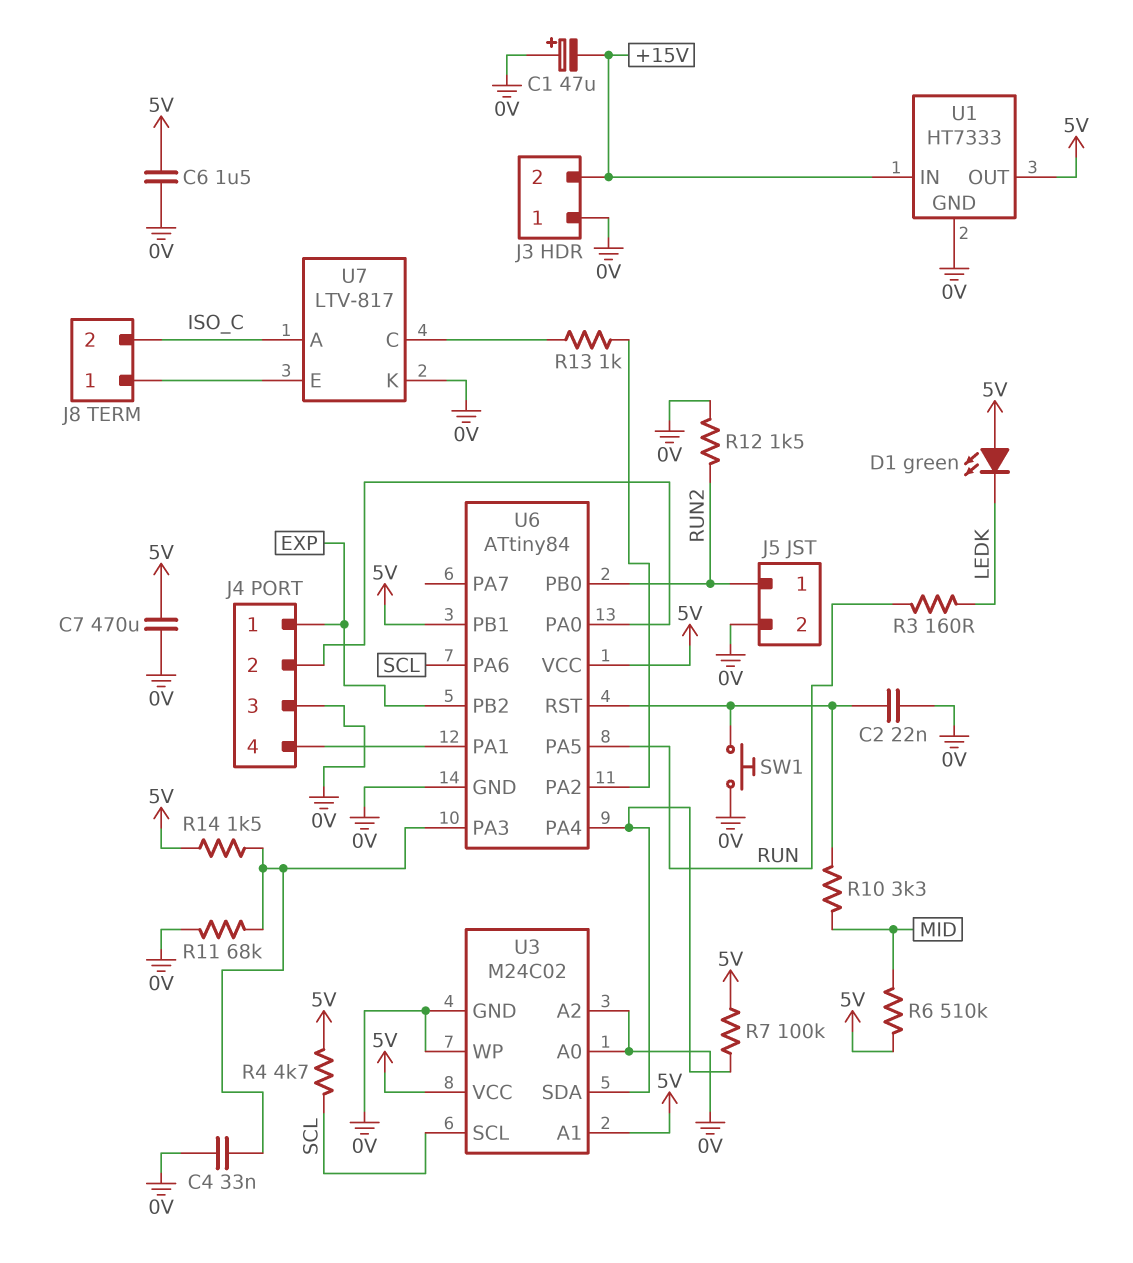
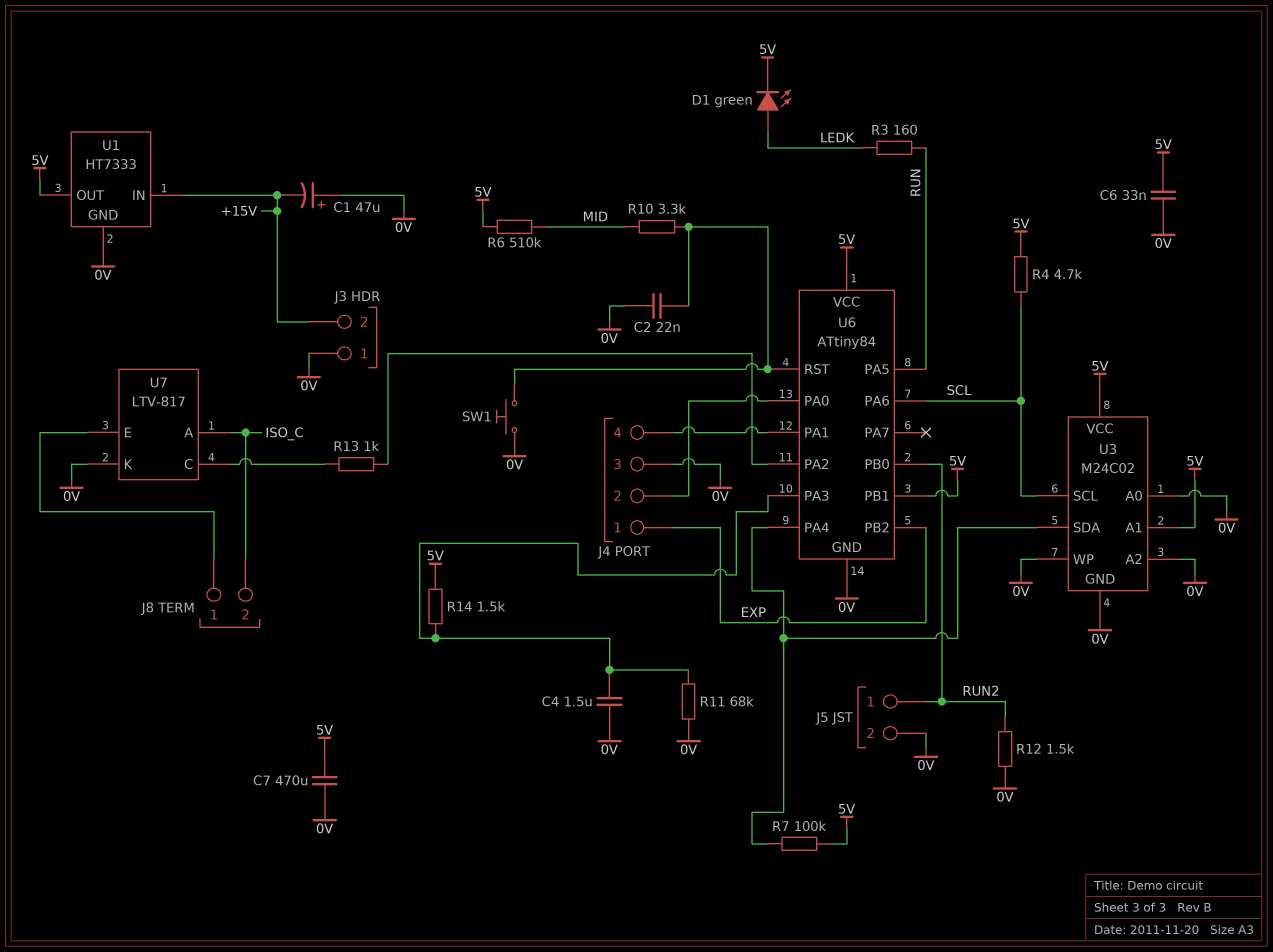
C4: 33nF (0V, U6/PA3) -> 1.5uF (0V, U6/PA3)
C6: 1.5uF (0V, 5V) -> 33nF (0V, 5V)
D1: LED green (A 5V, K LEDK) -> LED green (A LEDK, K 5V)

